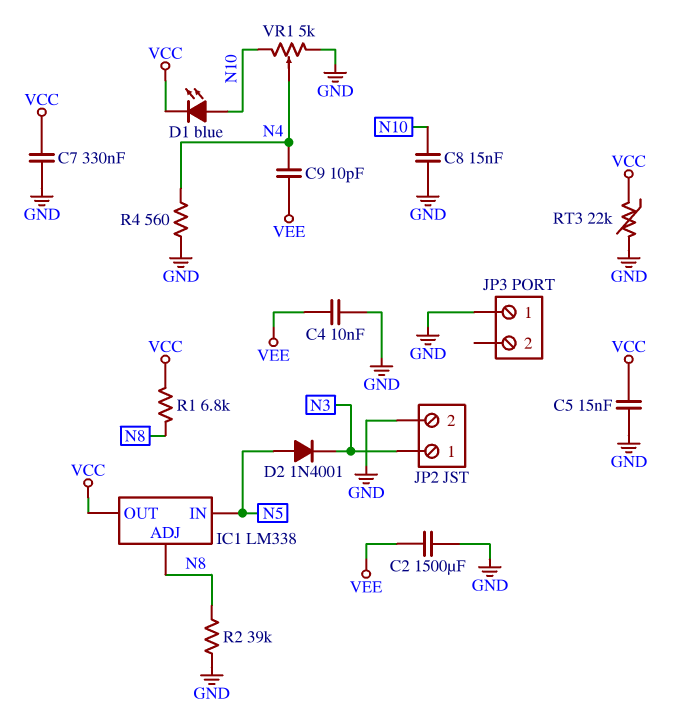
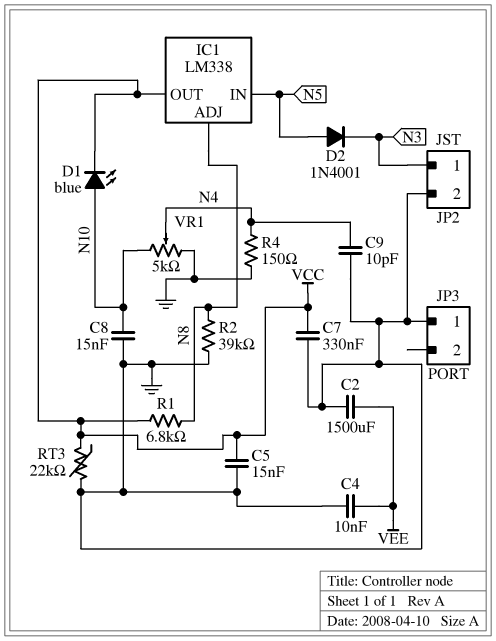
C9: 10pF (N4, VEE) -> 10pF (GND, N4)
R4: 560 (GND, N4) -> 150 (GND, N4)

